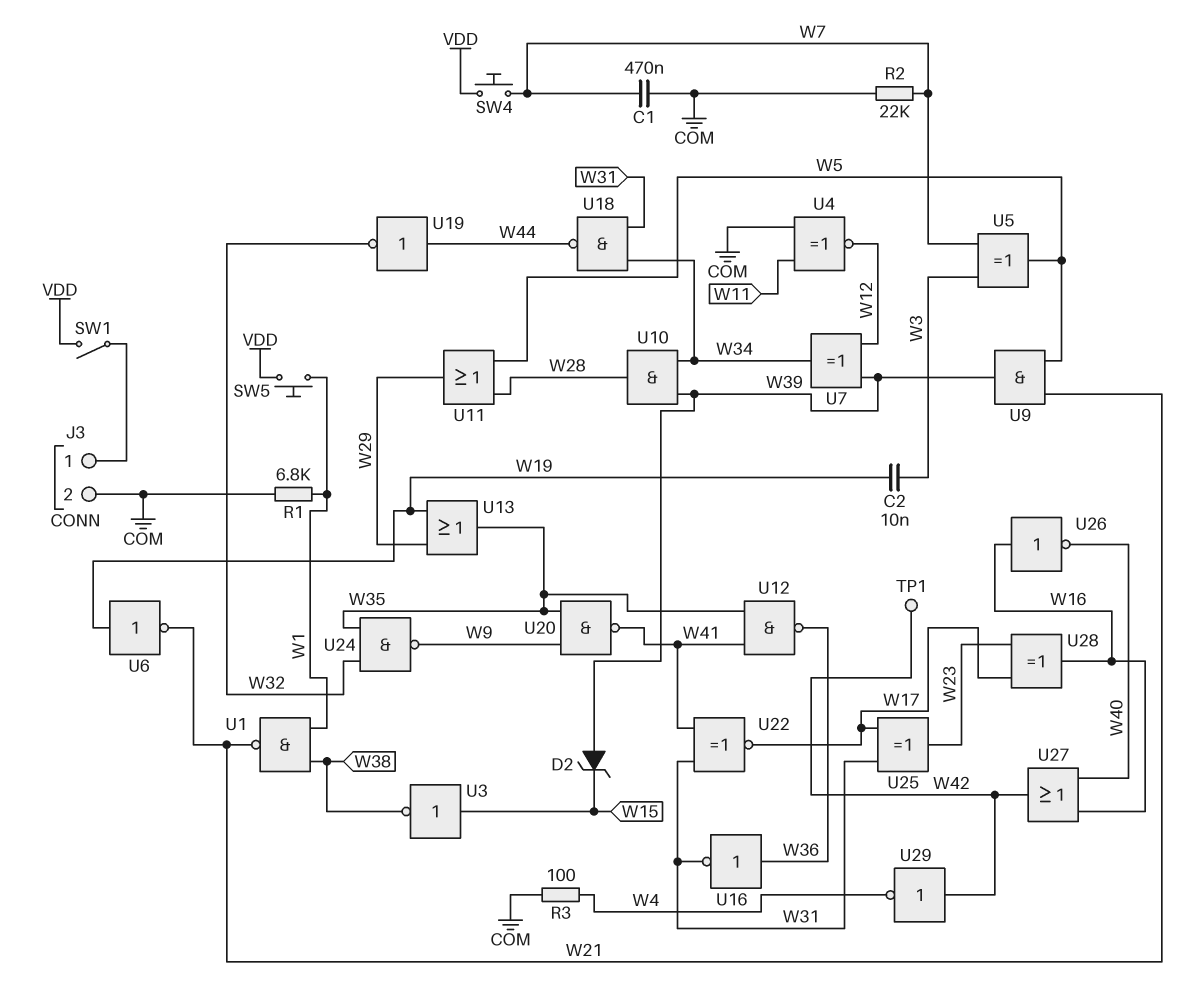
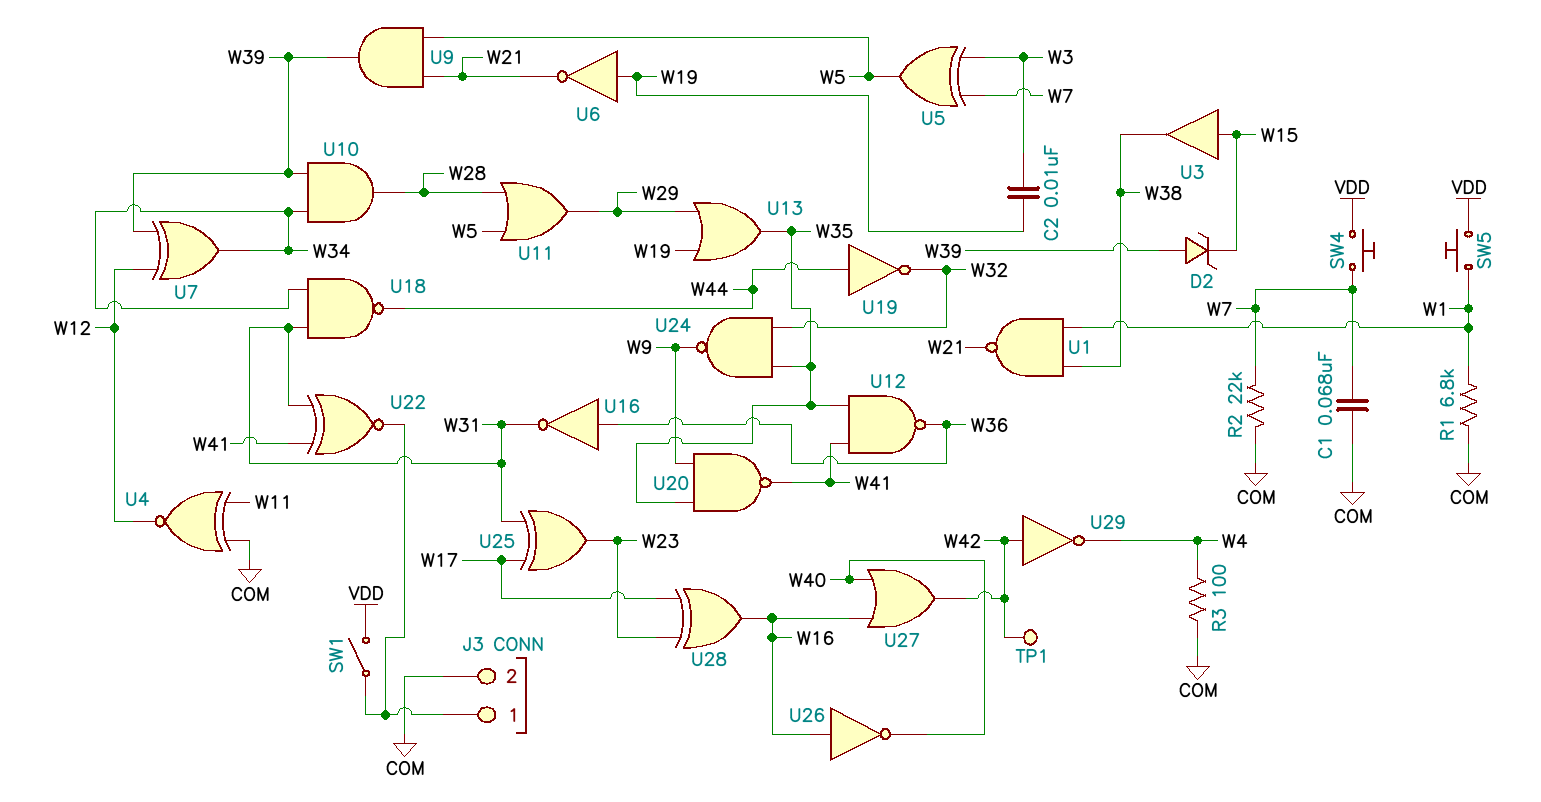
C1: 470nF (COM, W7) -> 68nF (COM, W7)
U3: NOT (in W15, out W38) -> buffer (in W15, out W38)
U22: XNOR (in W31, in W41, out W17) -> XNOR (in W31, in W41, out J3/1)

